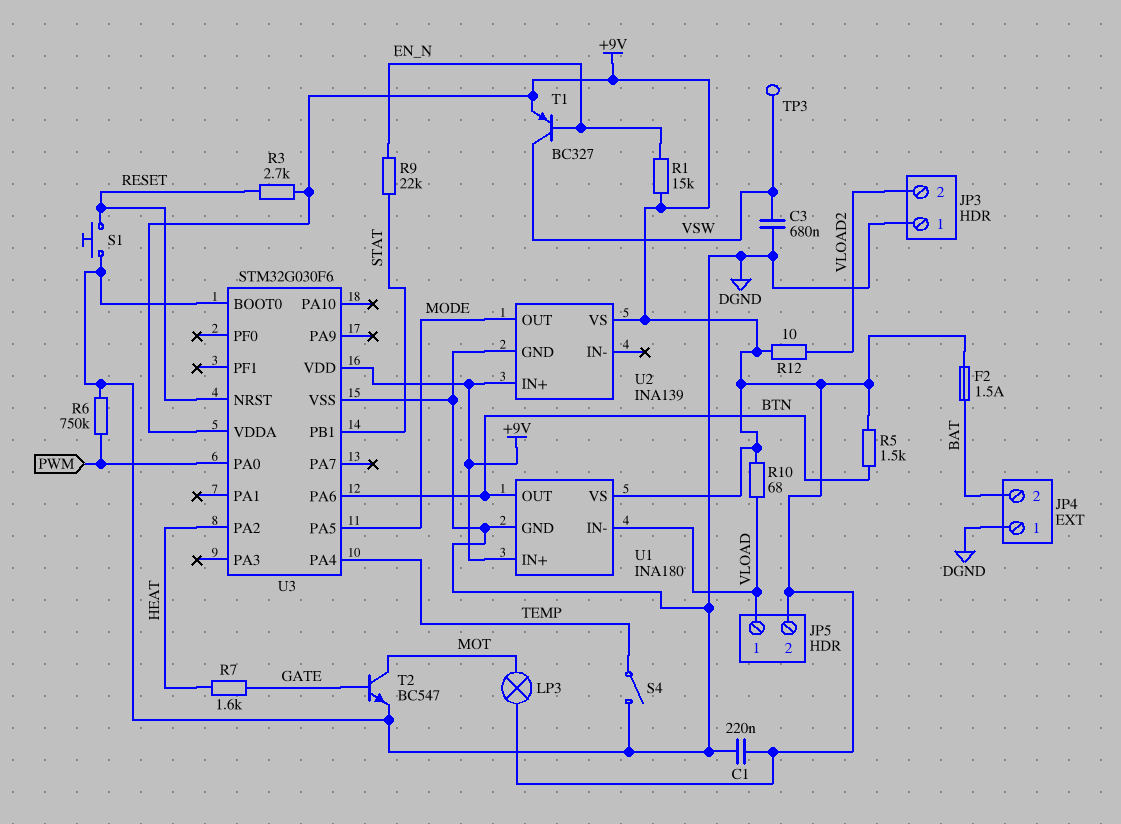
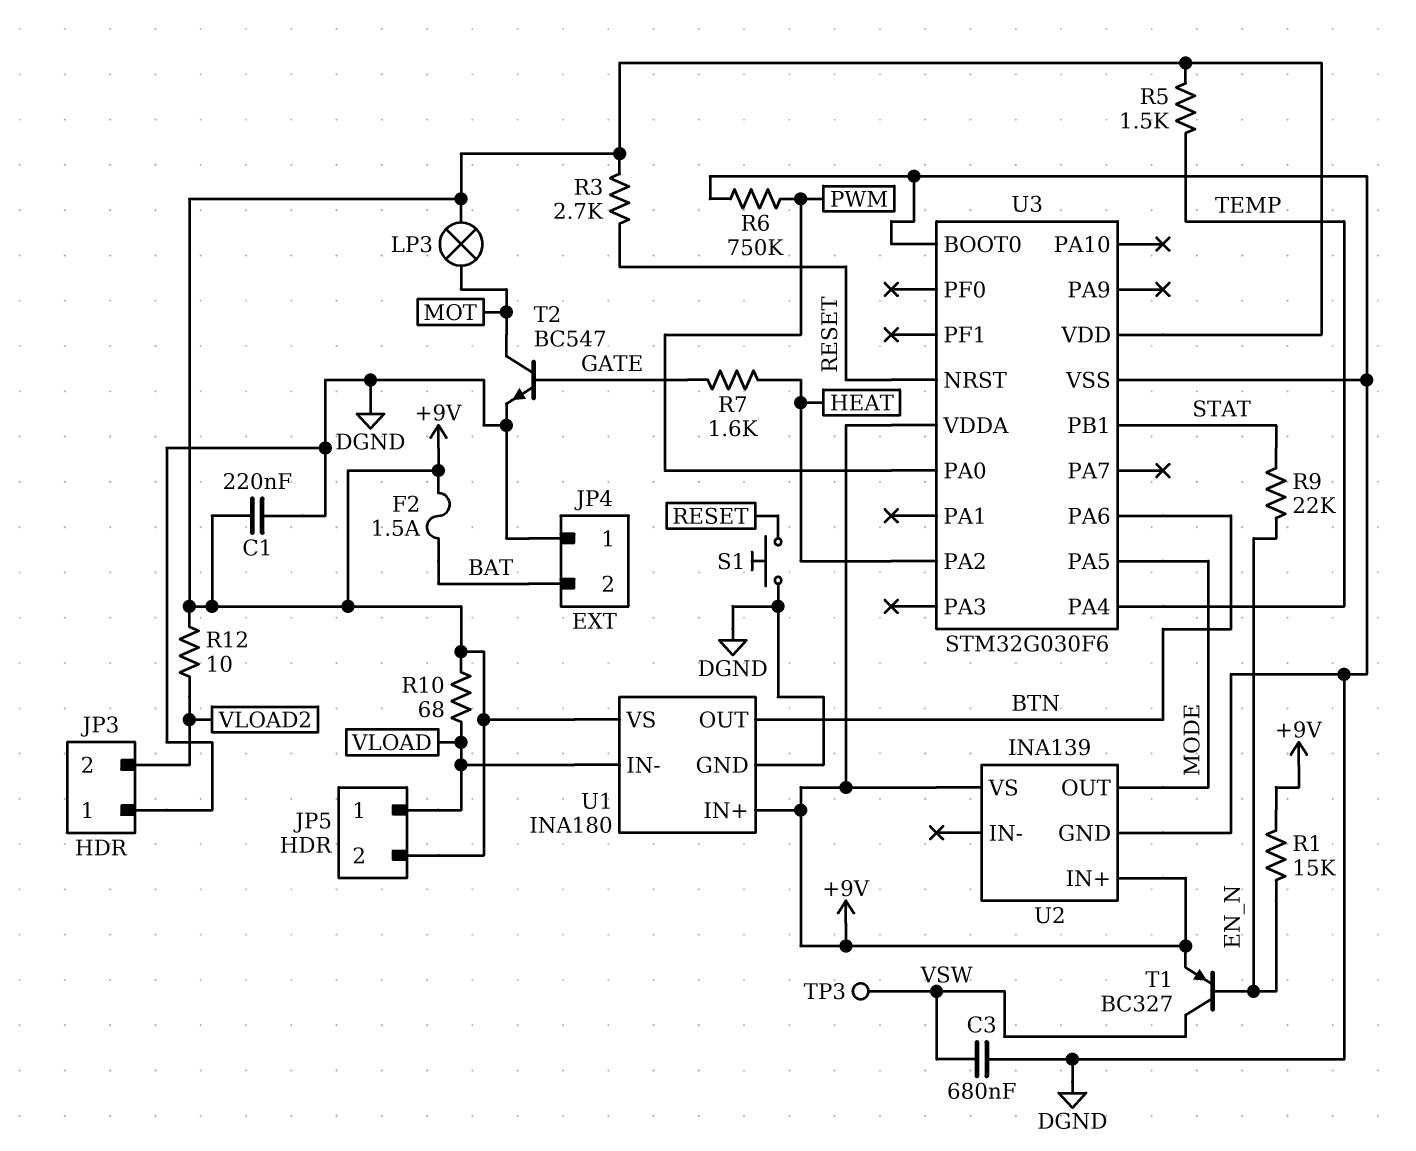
R5: 1.5k (+9V, BTN) -> 1.5k (+9V, TEMP)
S4: switch (DGND, TEMP) -> none

